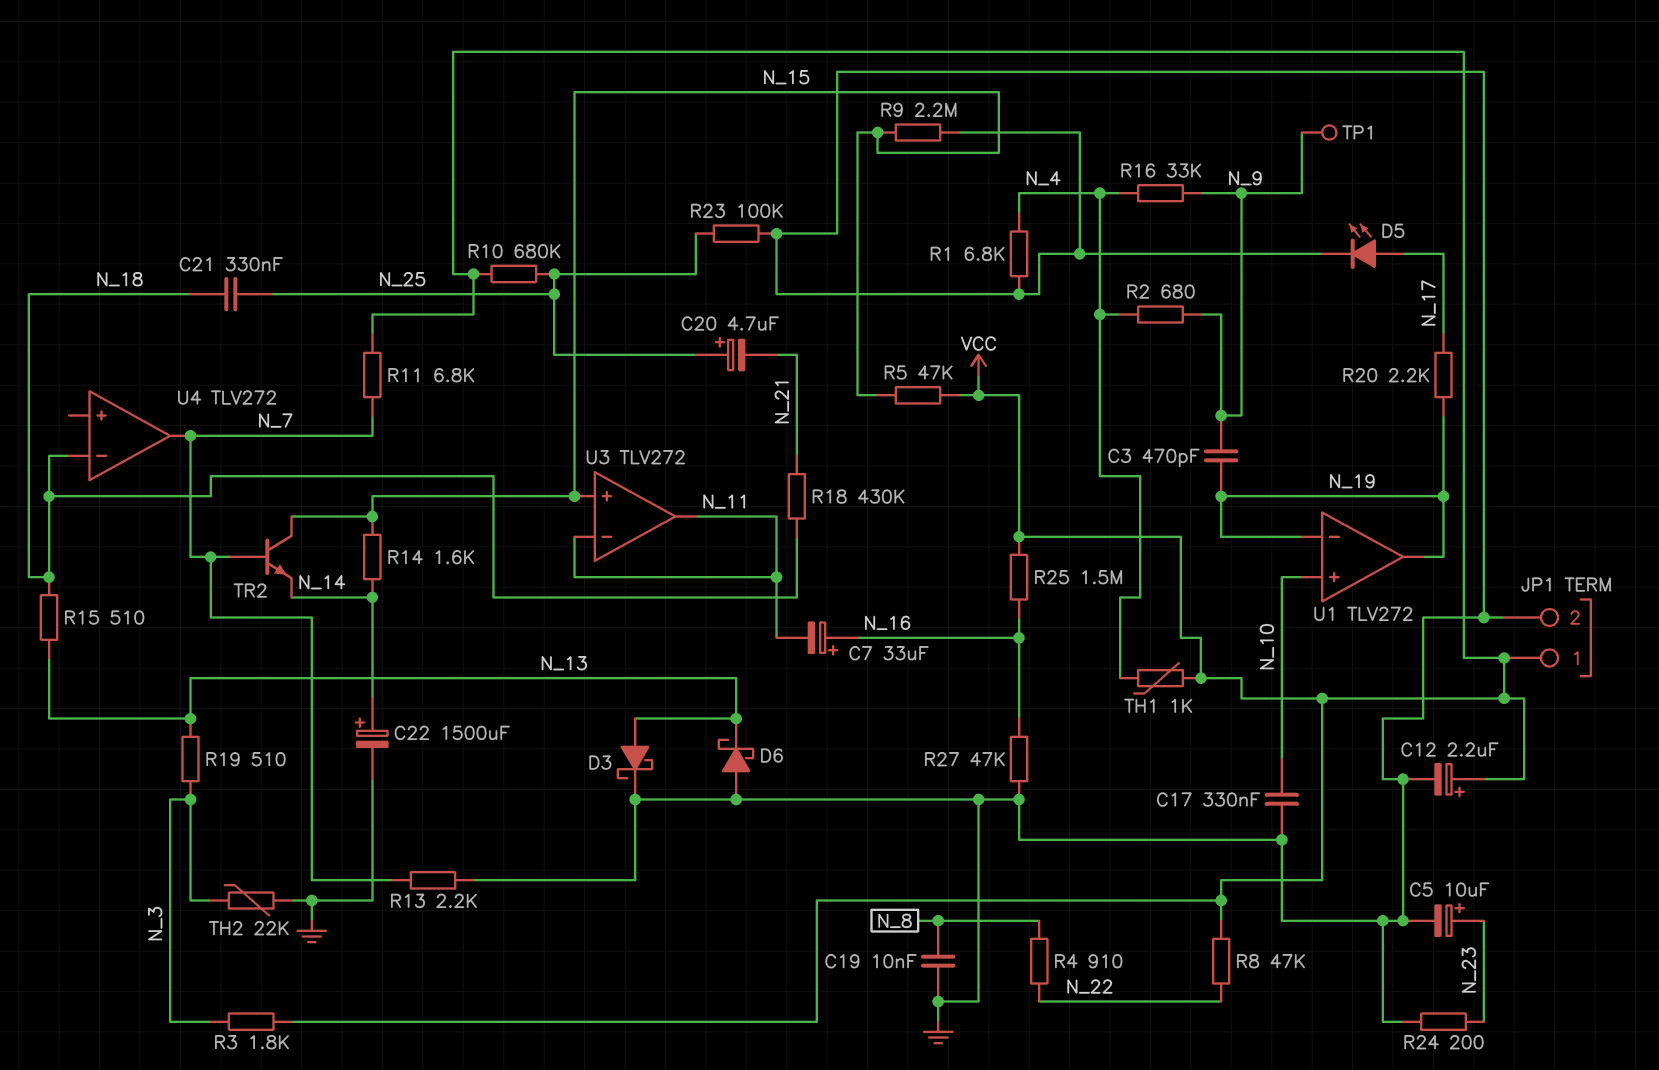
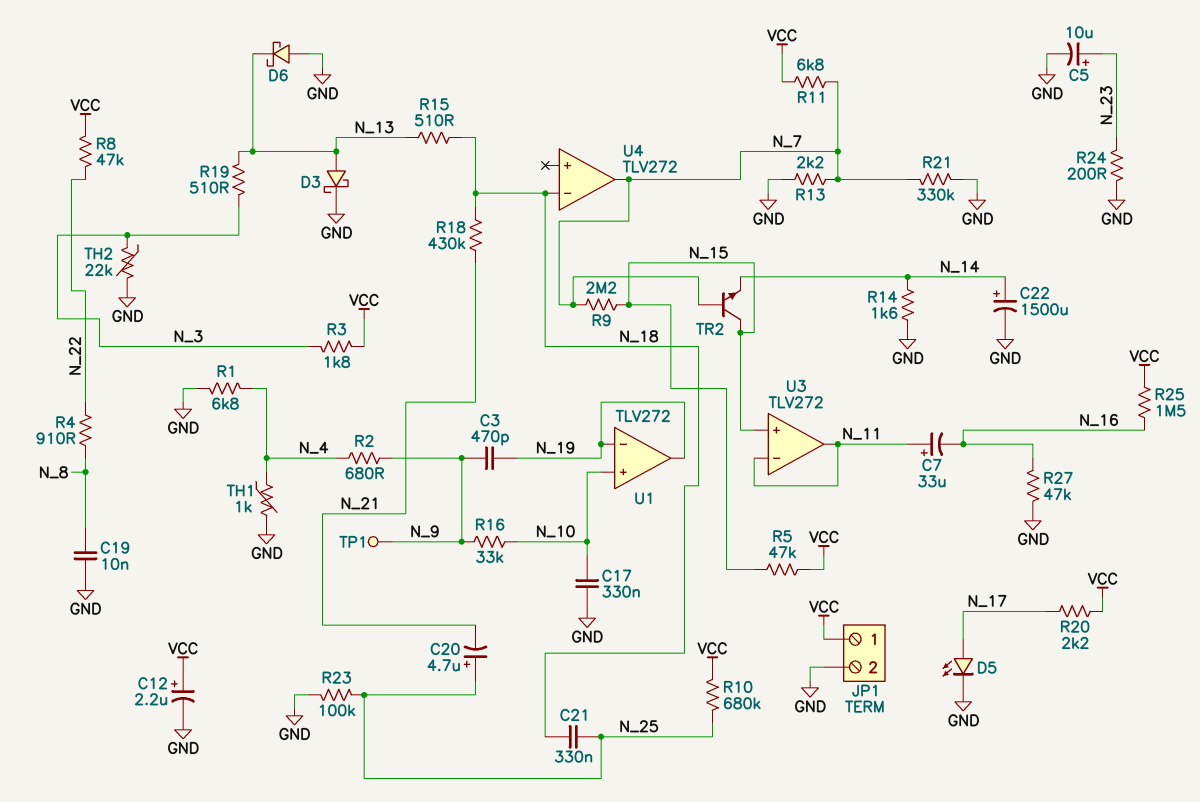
C7: 33uF (plus N_16, minus N_11) -> 33uF (plus N_11, minus N_16)
R9: 2.2M (GND, N_15) -> 2.2M (N_7, N_15)
R14: 1.6k (N_14, N_15) -> 1.6k (GND, N_14)
R16: 33k (N_4, N_9) -> 33k (N_9, N_10)
R20: 2.2k (N_17, N_19) -> 2.2k (N_17, VCC)
R21: none -> 330k (GND, N_7)
TH1: 1k (N_4, VCC) -> 1k (GND, N_4)

